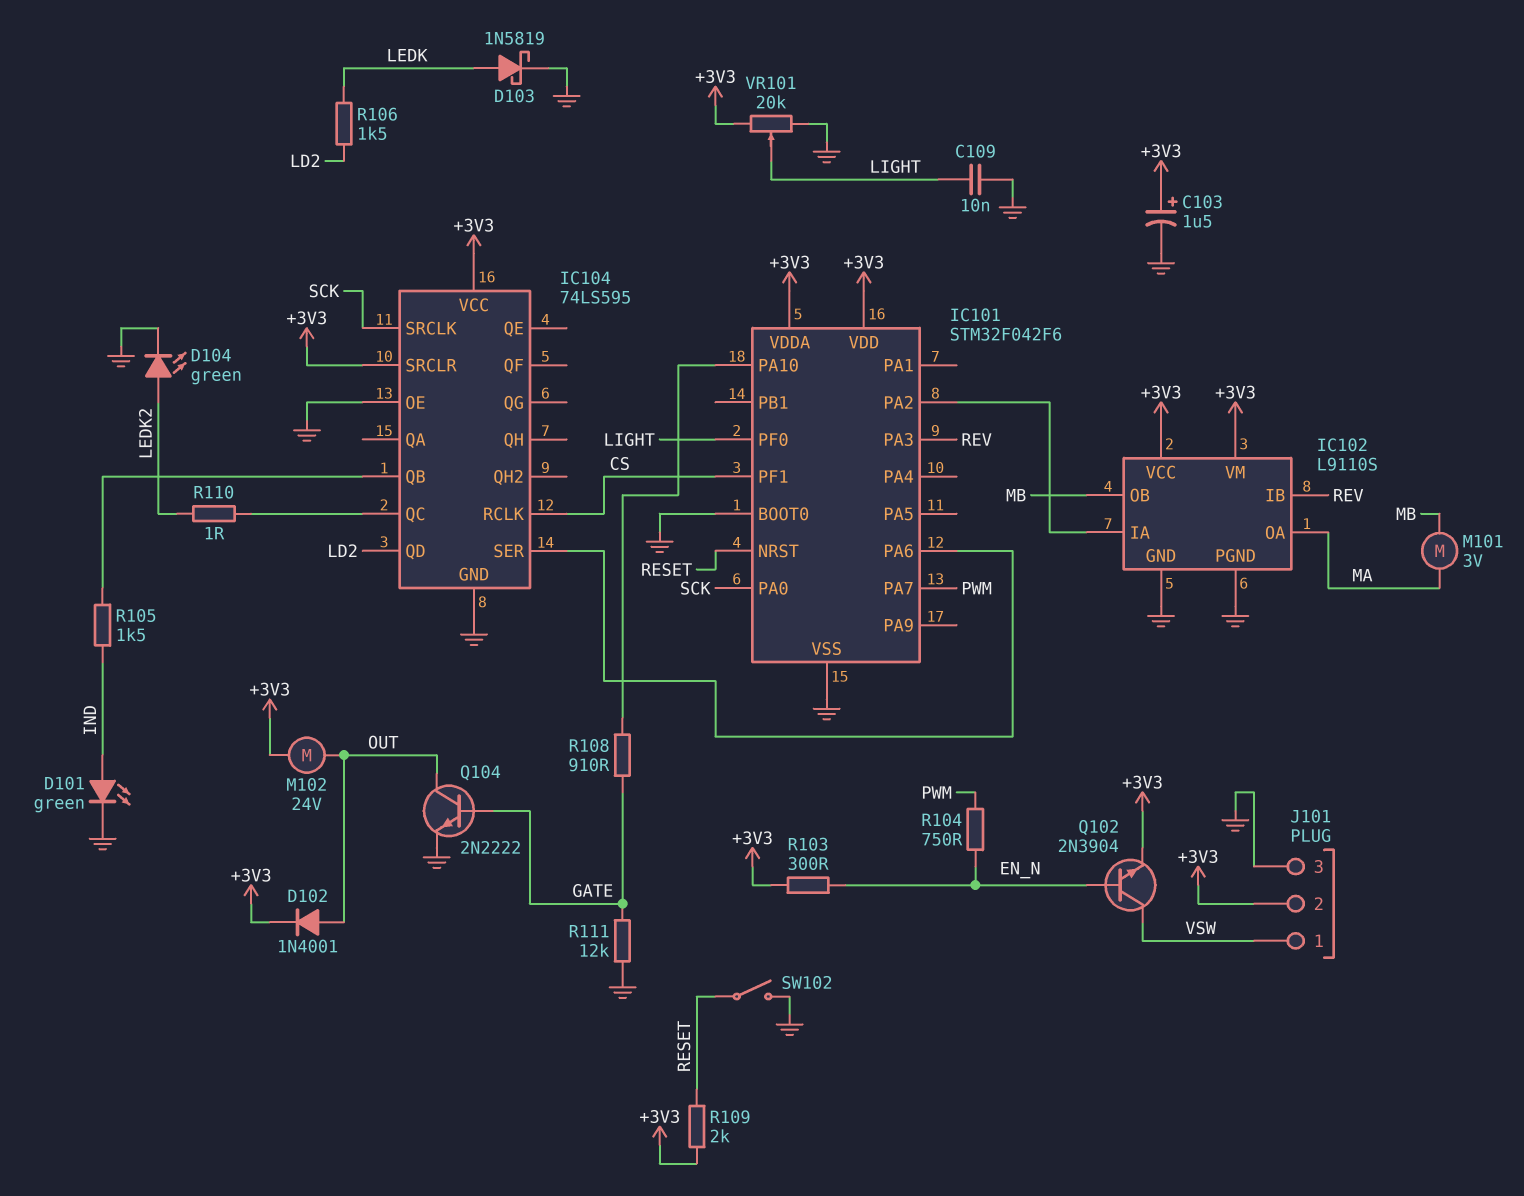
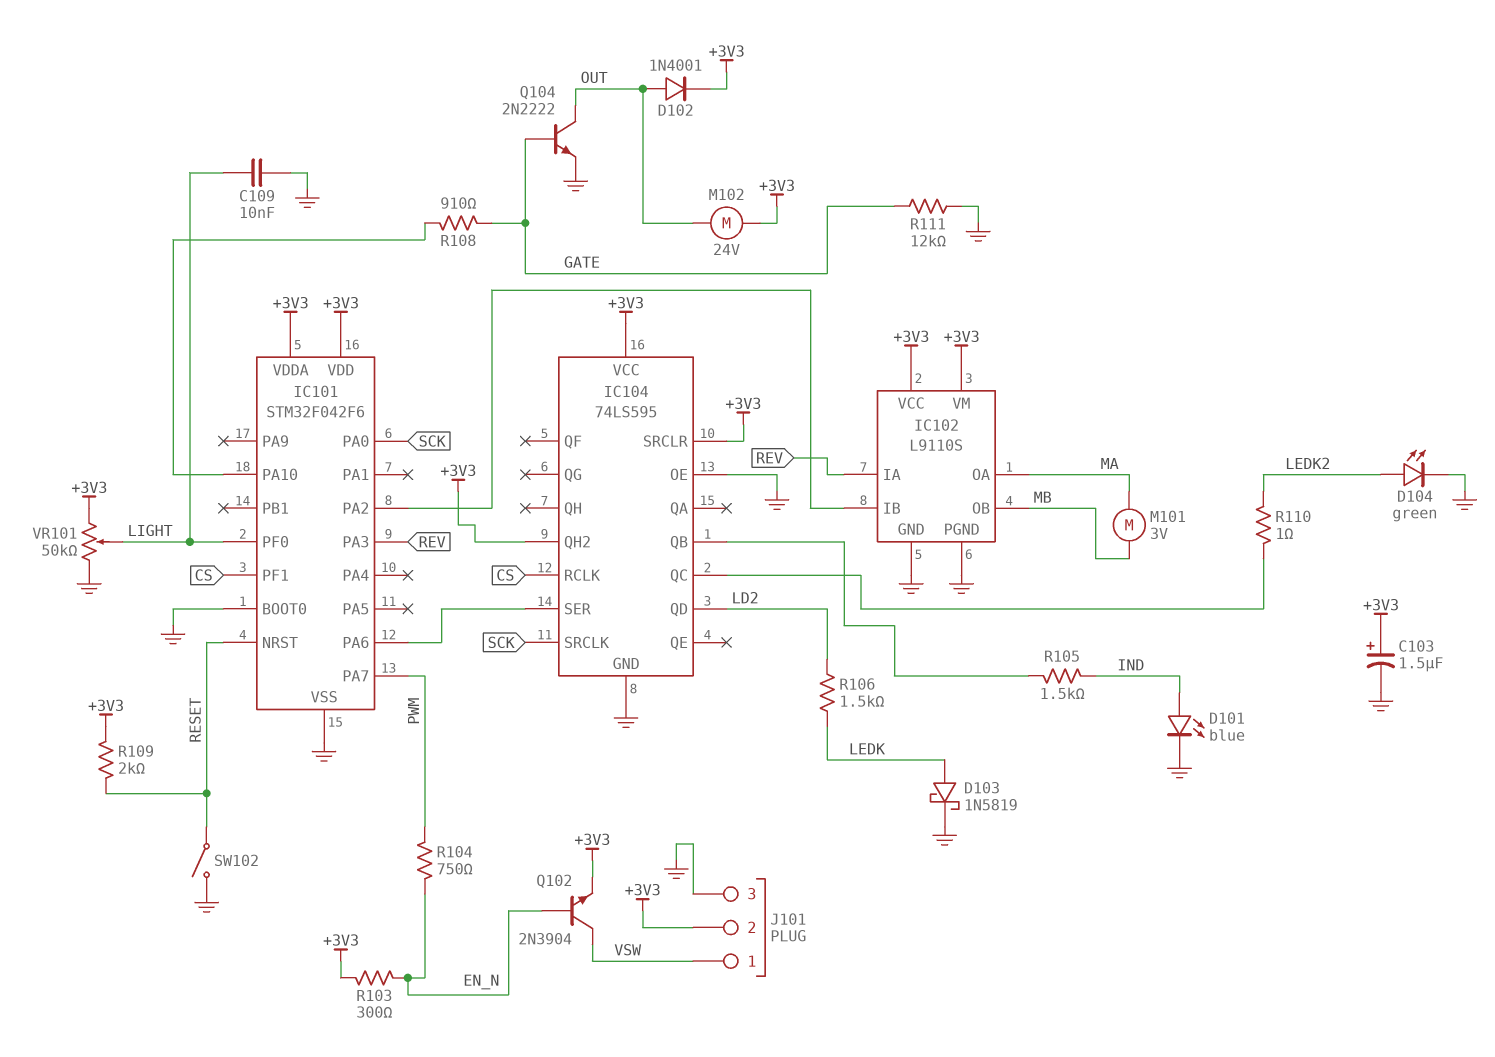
D101: LED green (A IND, K GND) -> LED blue (A IND, K GND)
IC102 pin IA: IC101/PA2 -> REV
IC102 pin IB: REV -> IC101/PA2
IC104 pin QH2: none -> +3V3
VR101: 20k (+3V3, GND, wiper LIGHT) -> 50k (+3V3, GND, wiper LIGHT)

